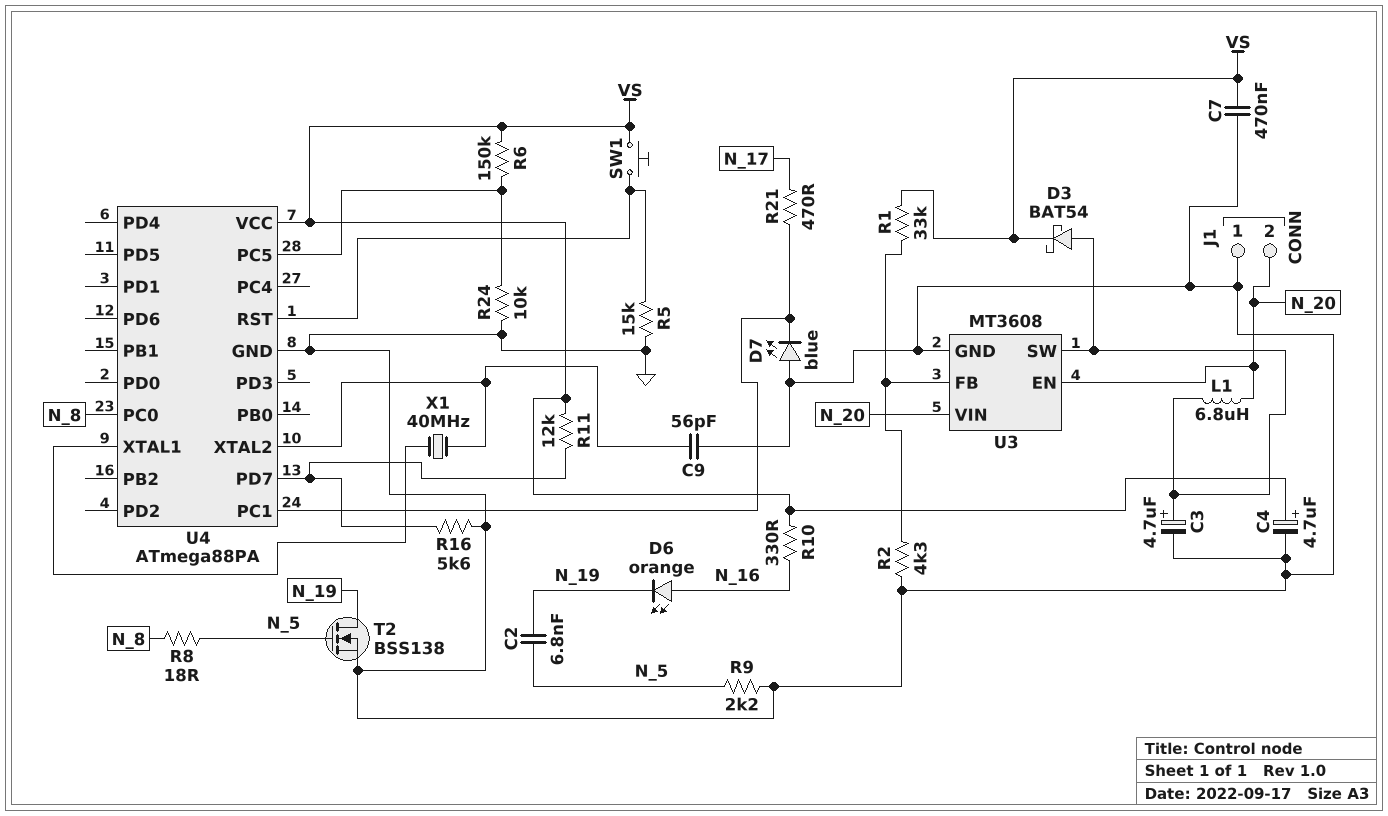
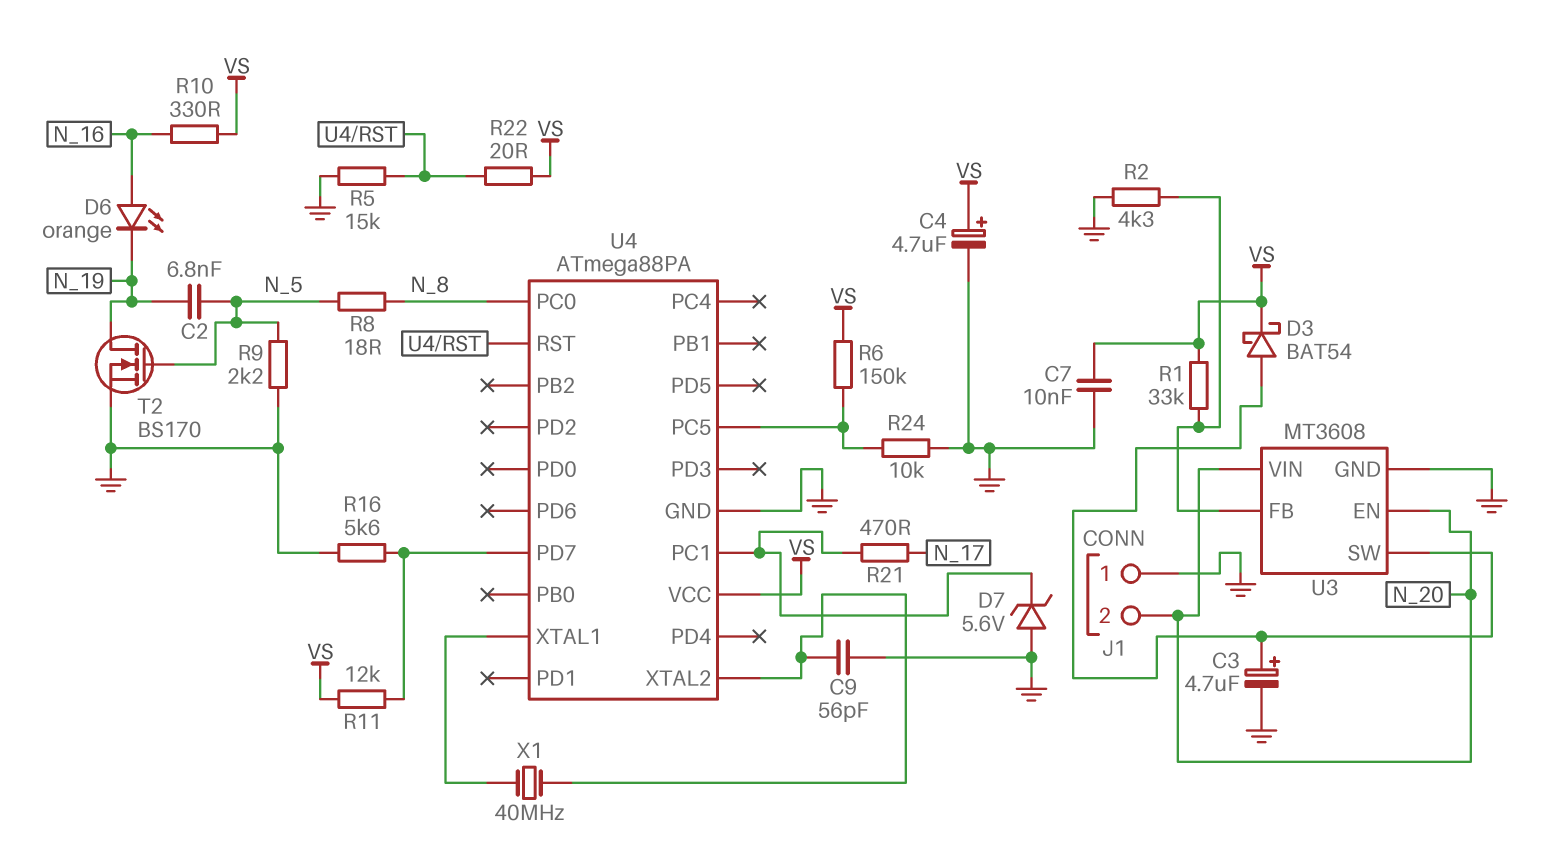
C7: 470nF (GND, VS) -> 10nF (GND, VS)
D7: LED blue (A GND, K U4/PC1) -> zener 5.6V (A GND, K U4/PC1)
L1: 6.8uH (N_20, U3/SW) -> none
R22: none -> 20 (U4/RST, VS)
SW1: button (U4/RST, VS) -> none
T2: NMOS BSS138 (G N_5, D N_19, S GND) -> NMOS BS170 (G N_5, D N_19, S GND)

